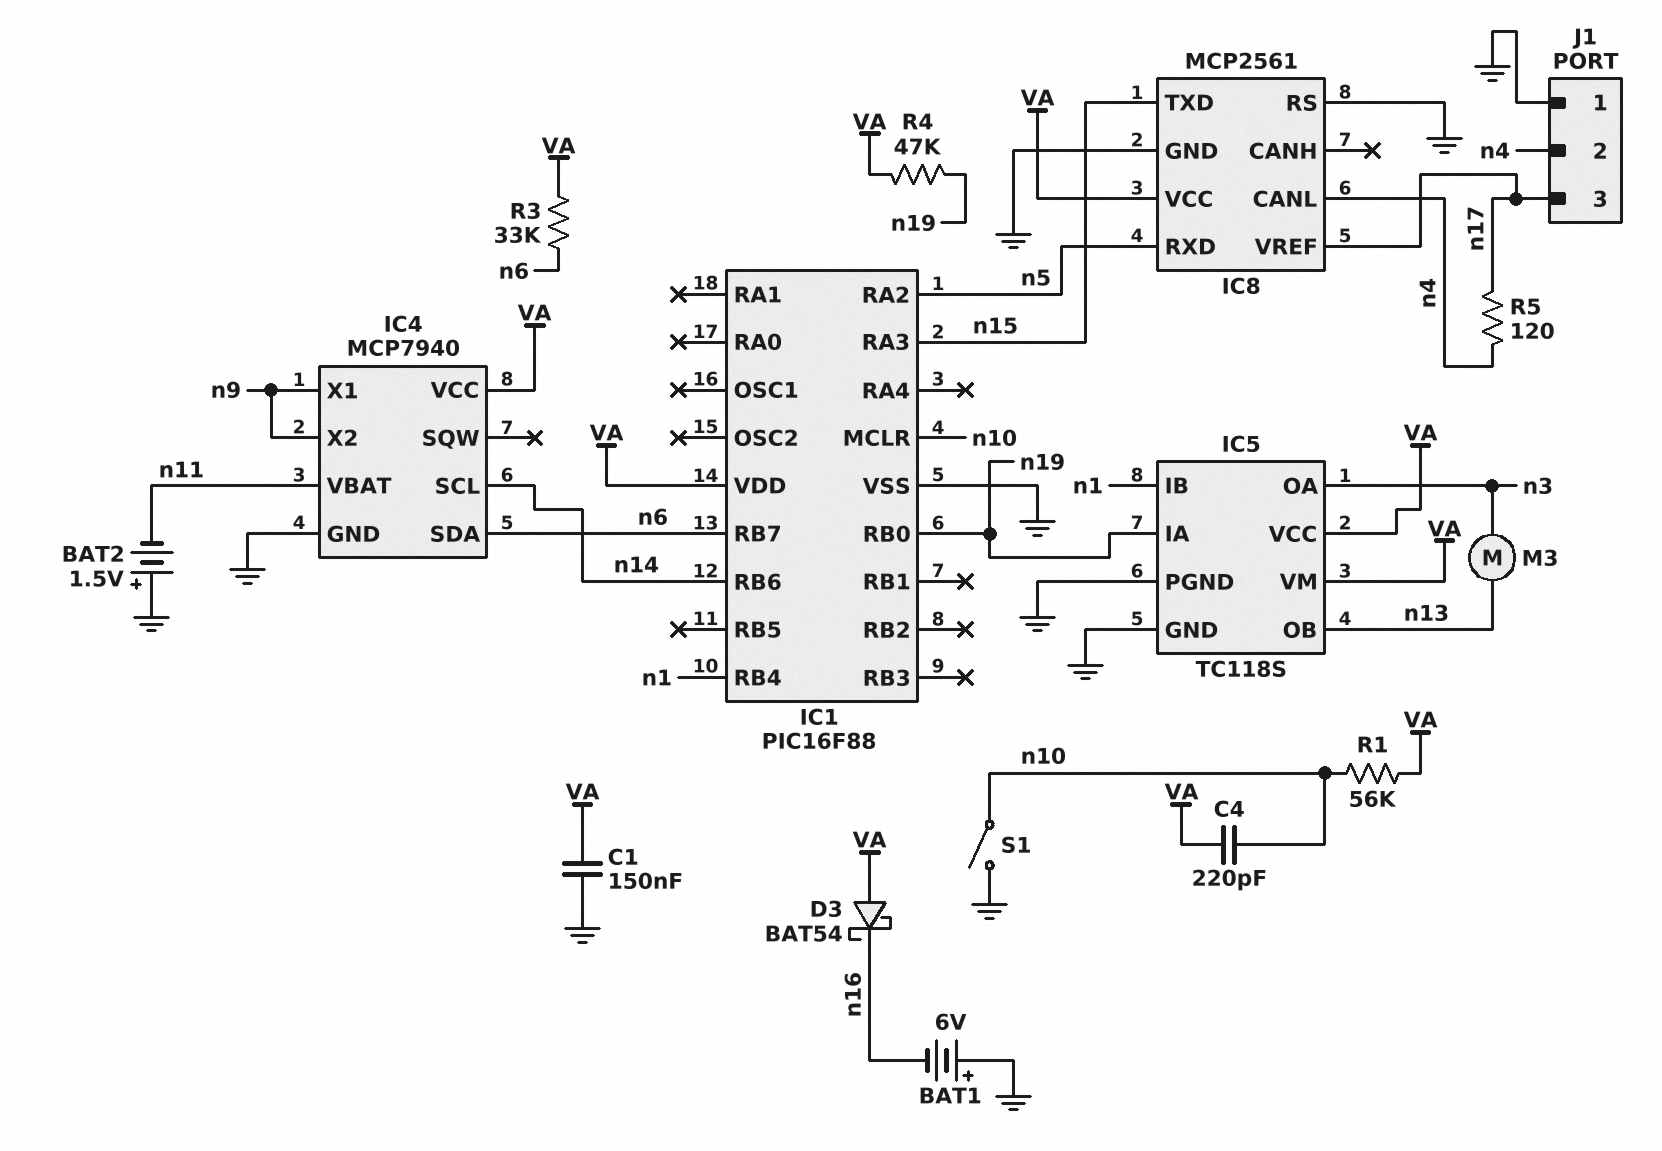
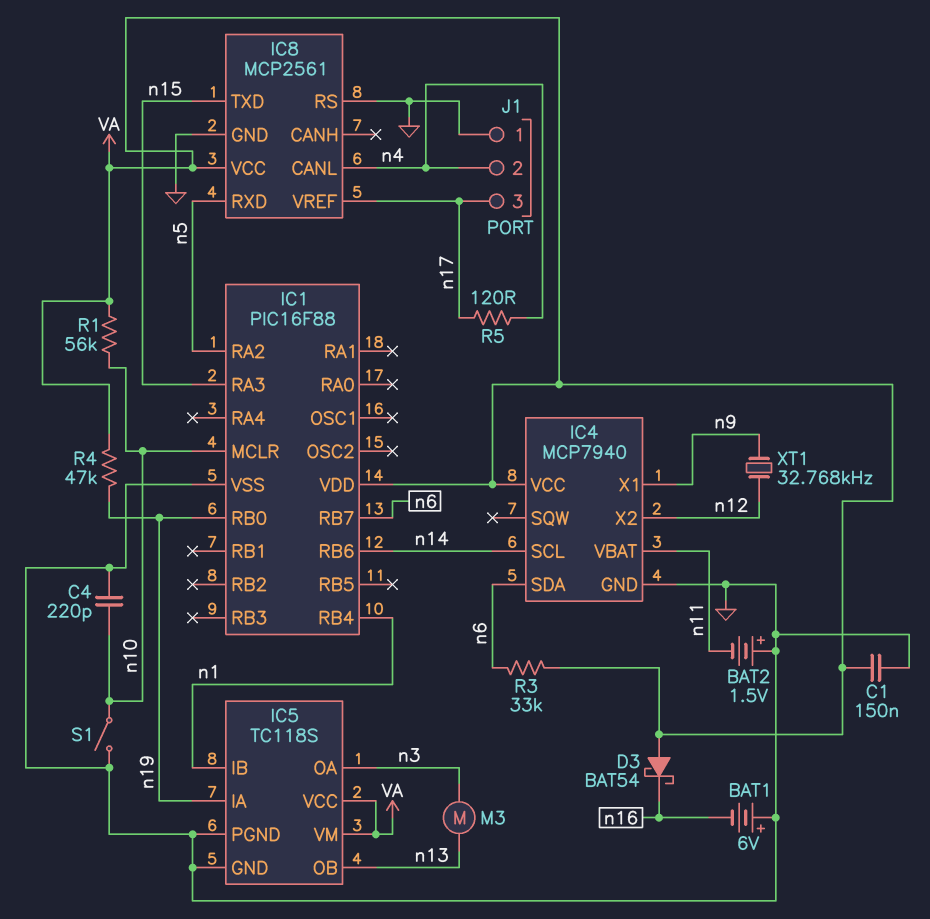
C4: 220pF (VA, n10) -> 220pF (GND, n10)
IC4 pin X2: n9 -> n12
XT1: none -> 32.768kHz (n9, n12)

